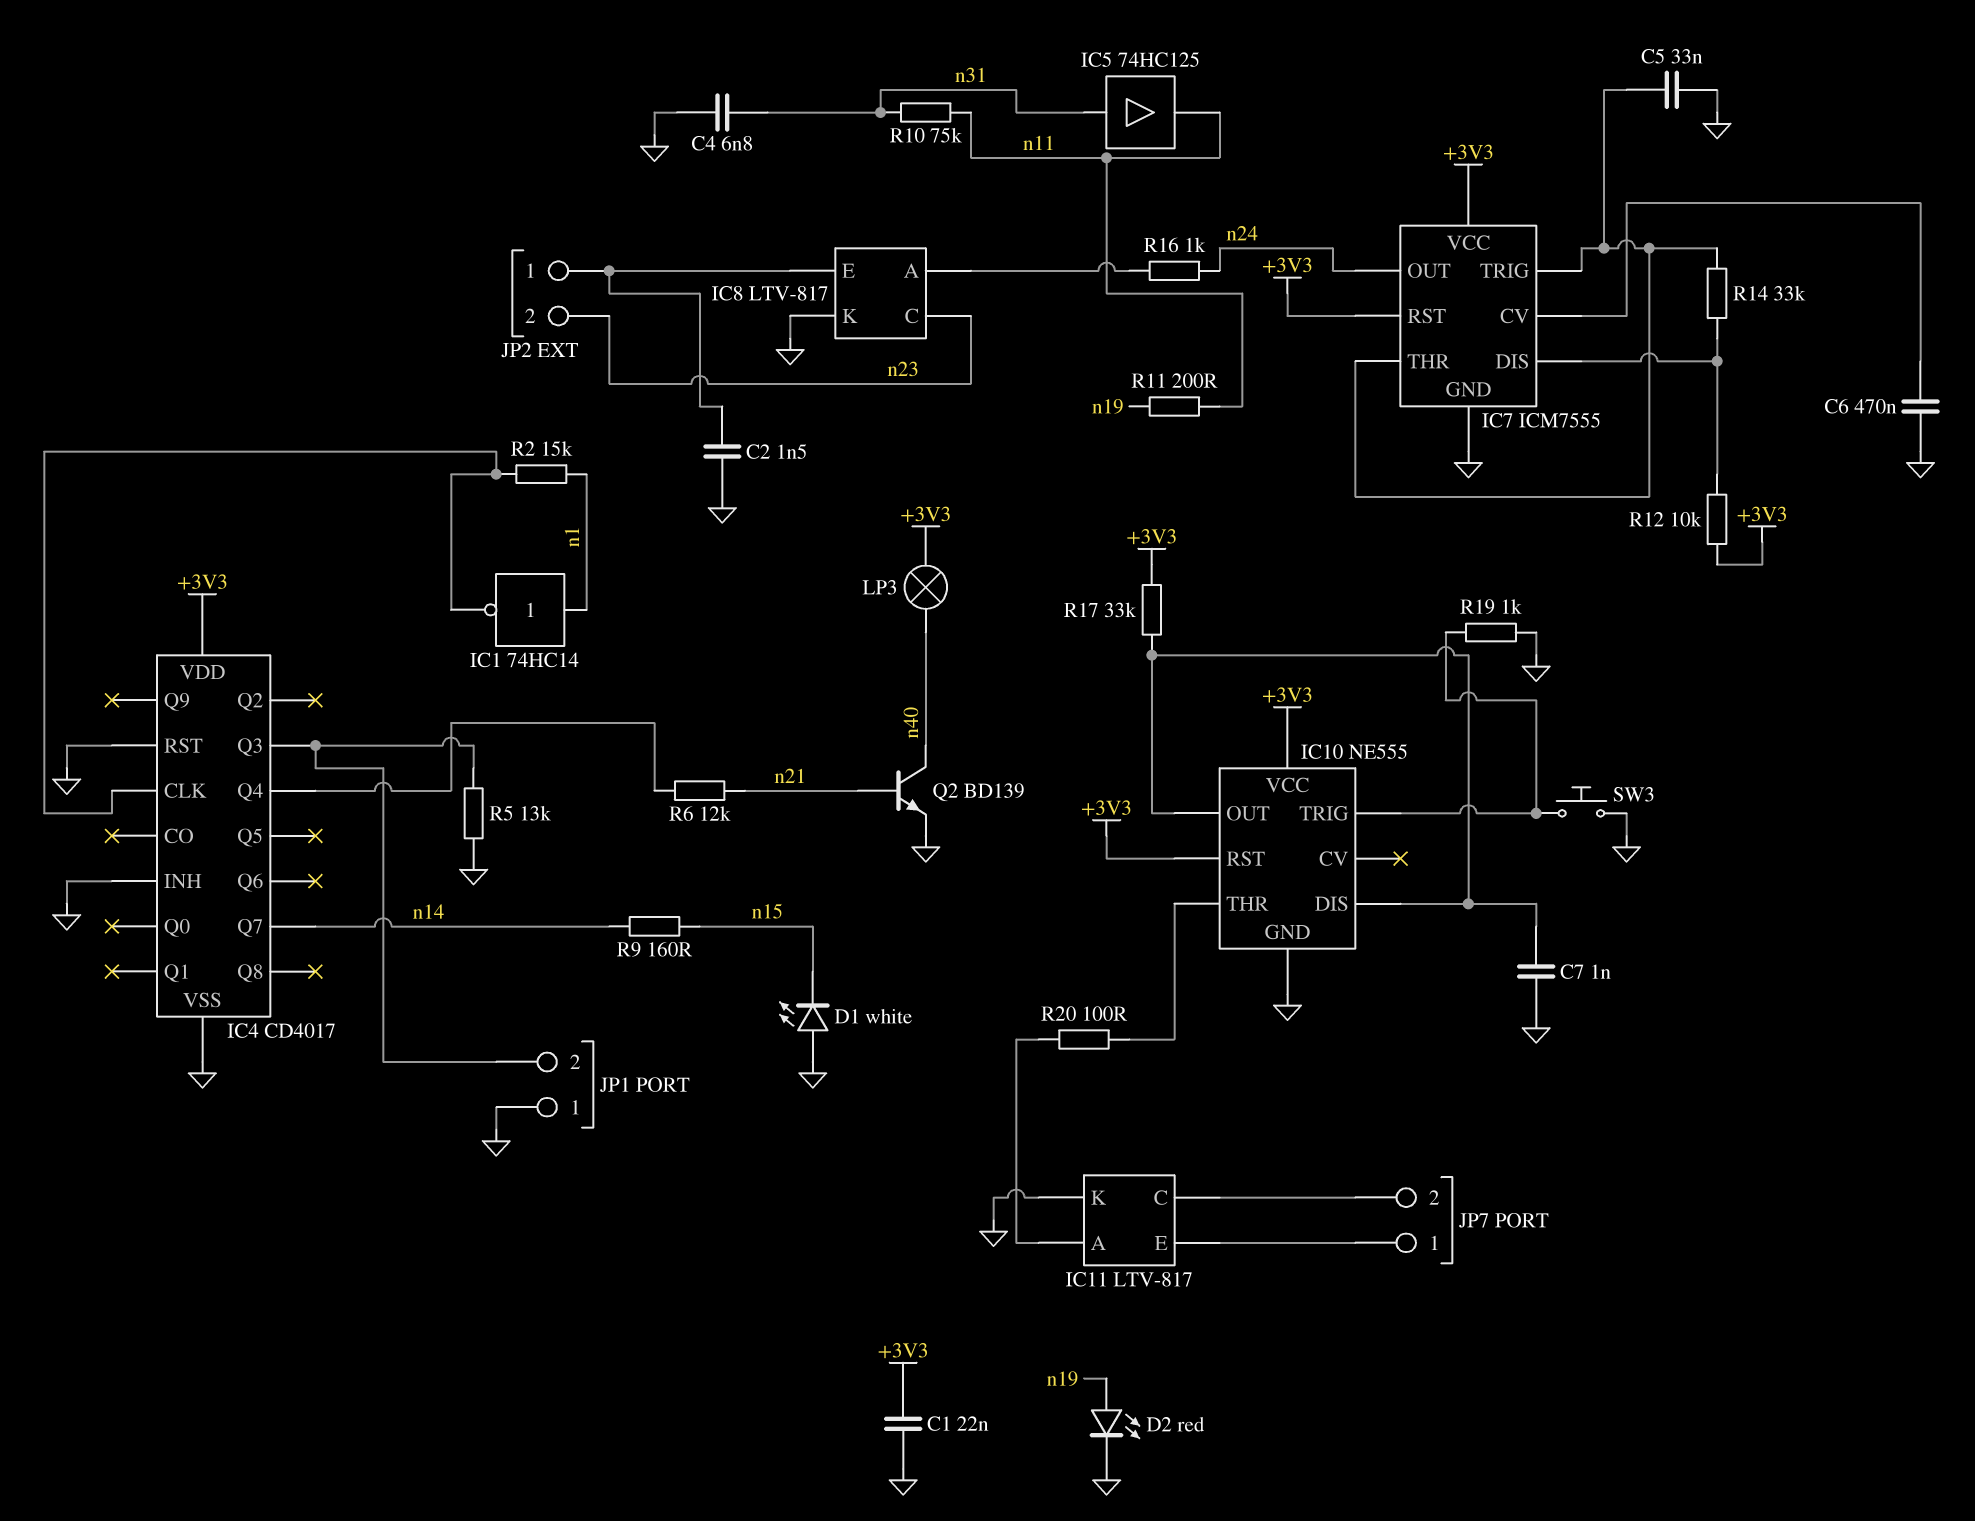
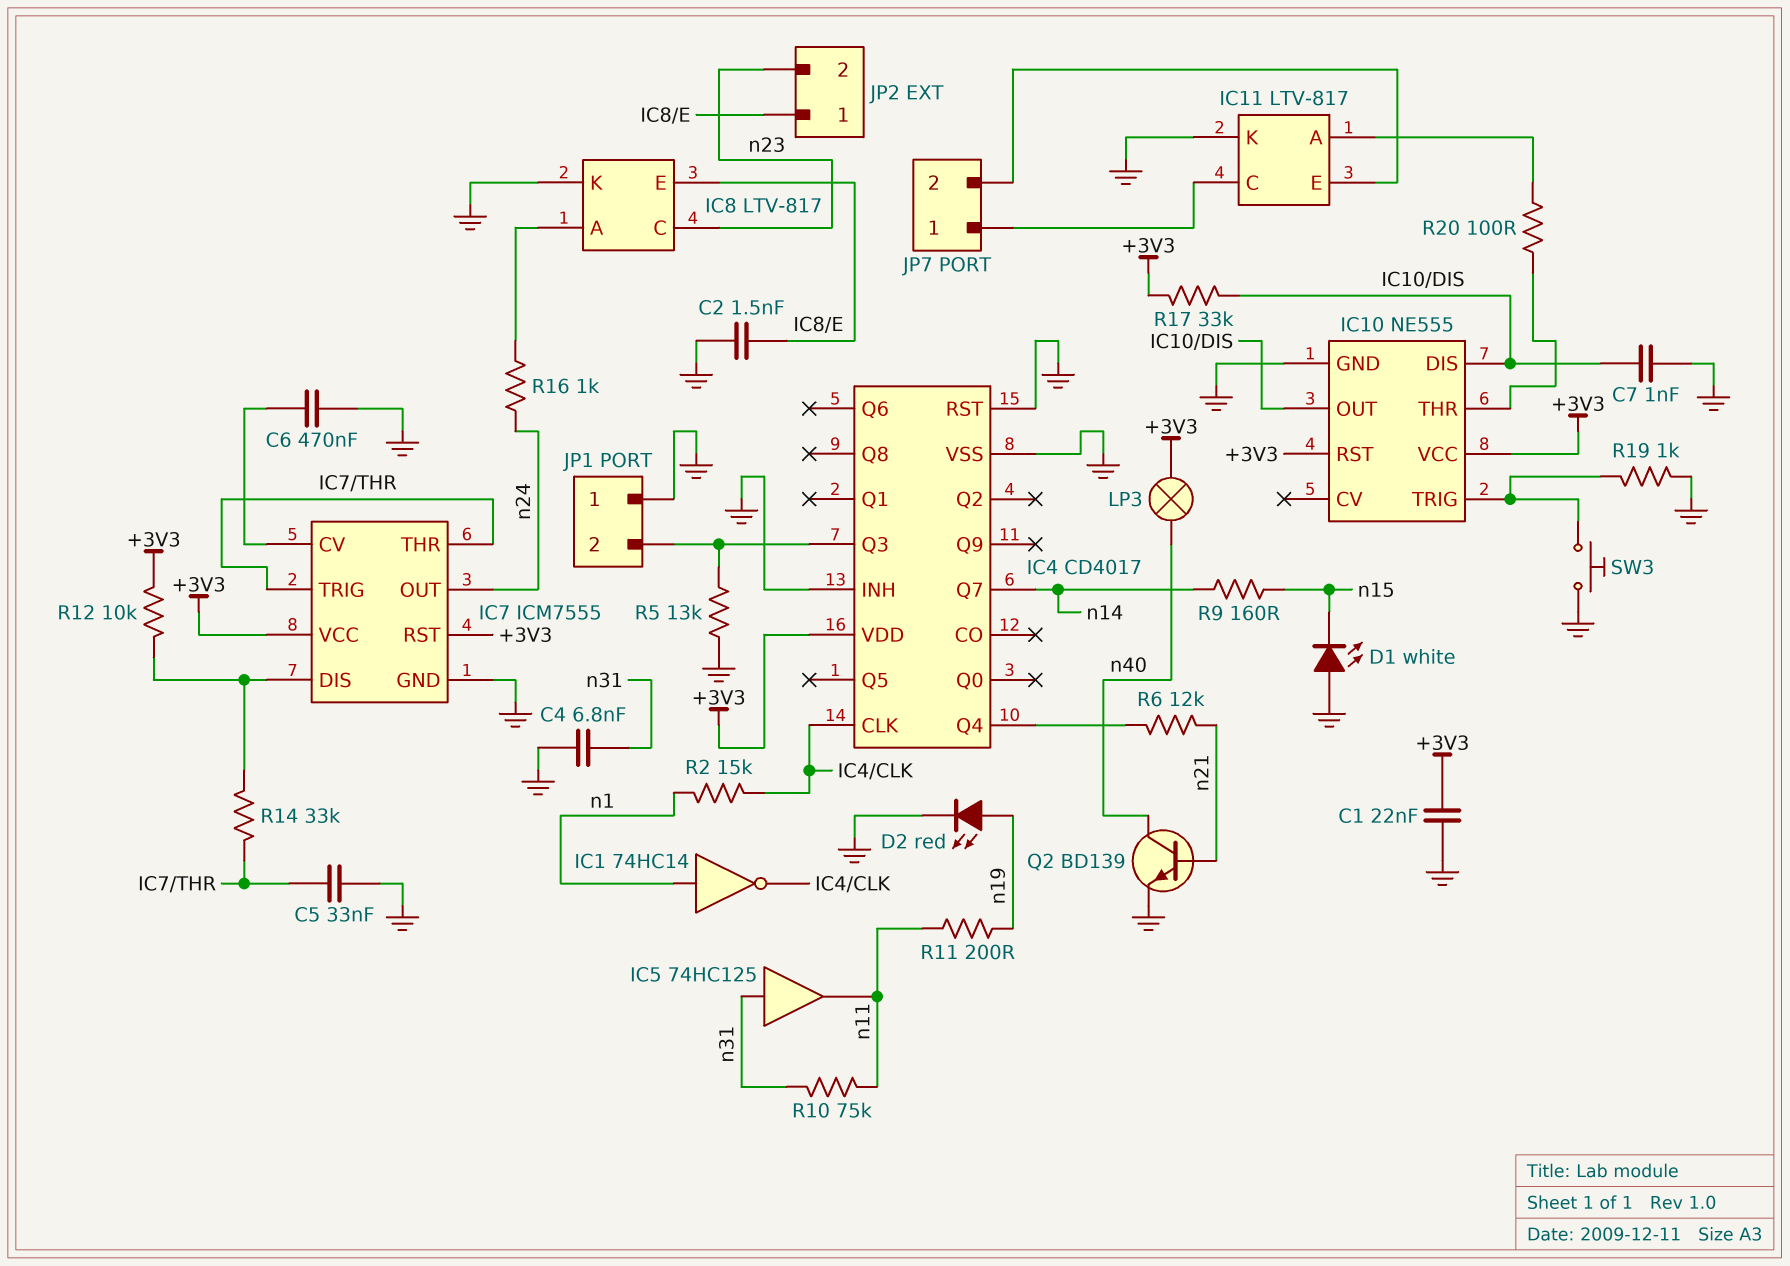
JP7 pin 1: IC11/E -> IC11/C
JP7 pin 2: IC11/C -> IC11/E

